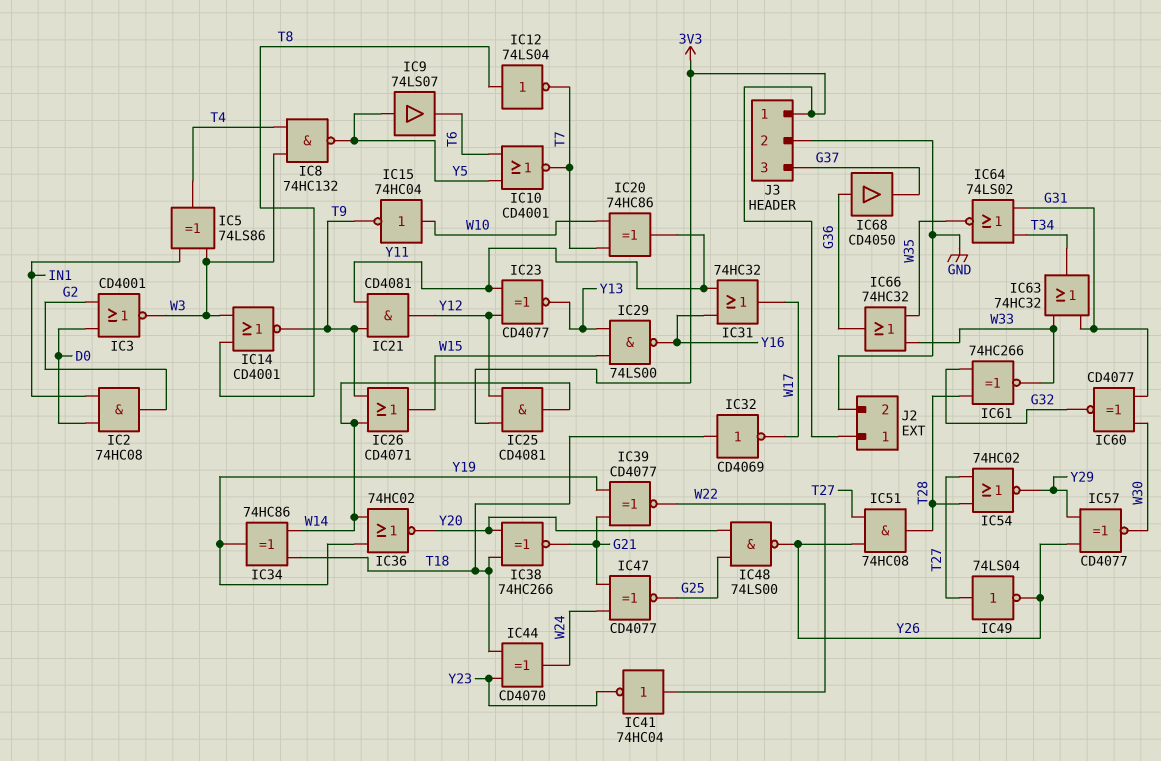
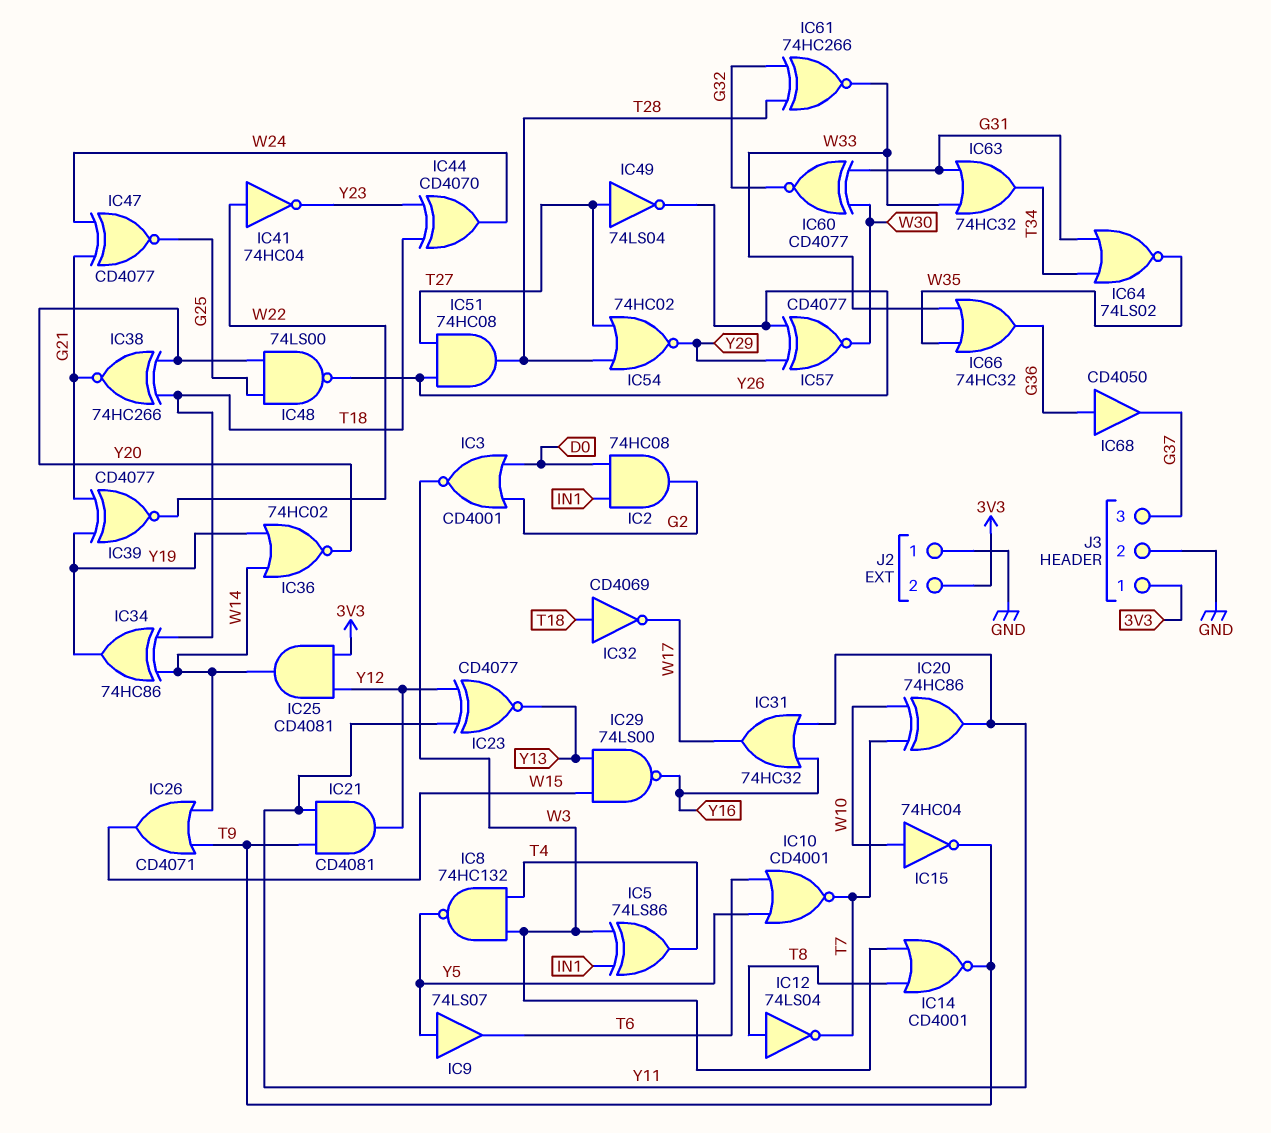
J2 pin 1: 3V3 -> GND
J2 pin 2: GND -> 3V3

